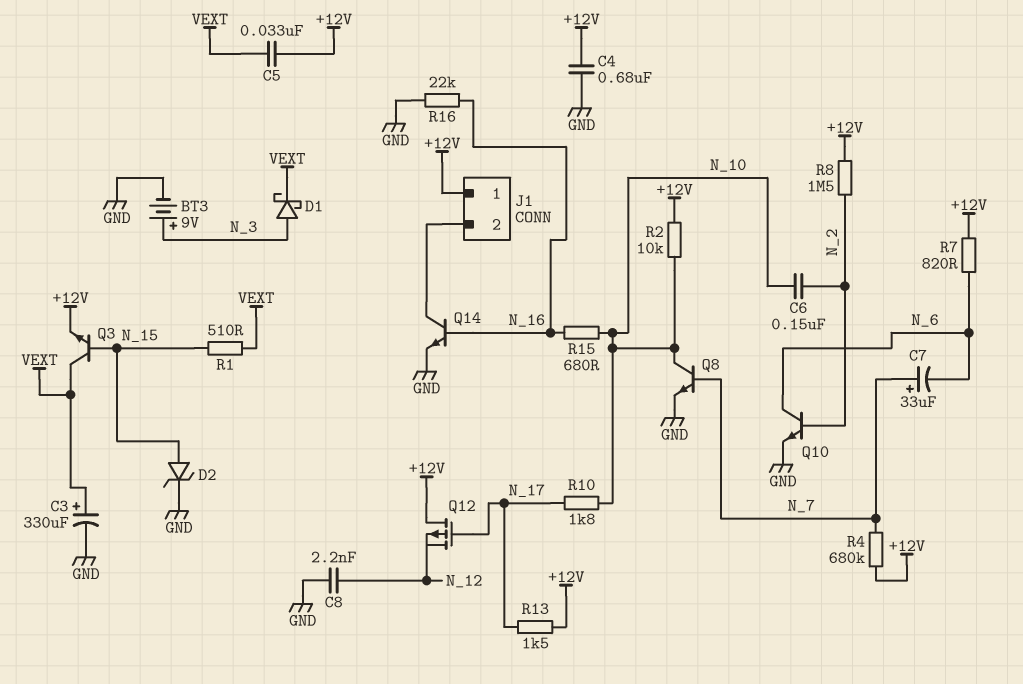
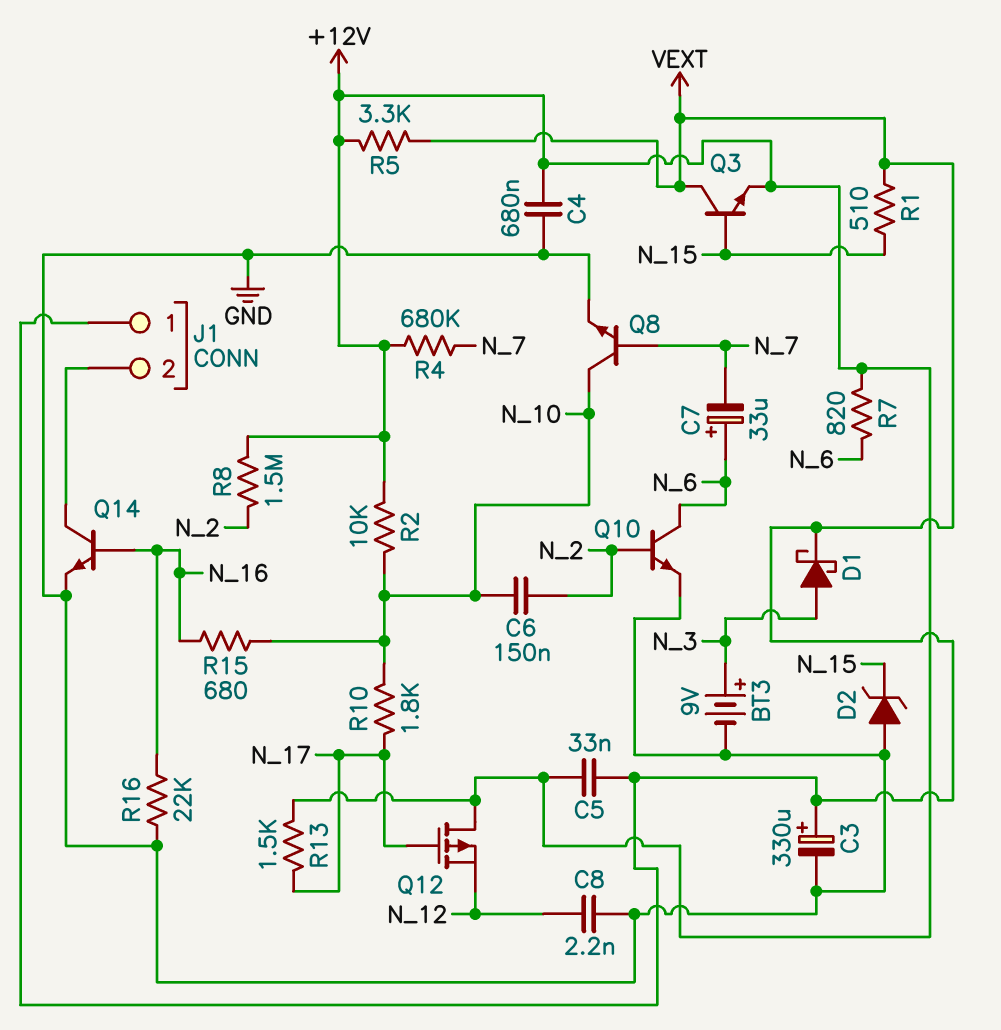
C7: 33uF (plus N_7, minus N_6) -> 33uF (plus N_6, minus N_7)
D2: zener (A N_15, K GND) -> zener (A GND, K N_15)
J1 pin 1: +12V -> VEXT
R5: none -> 3.3k (+12V, VEXT)

